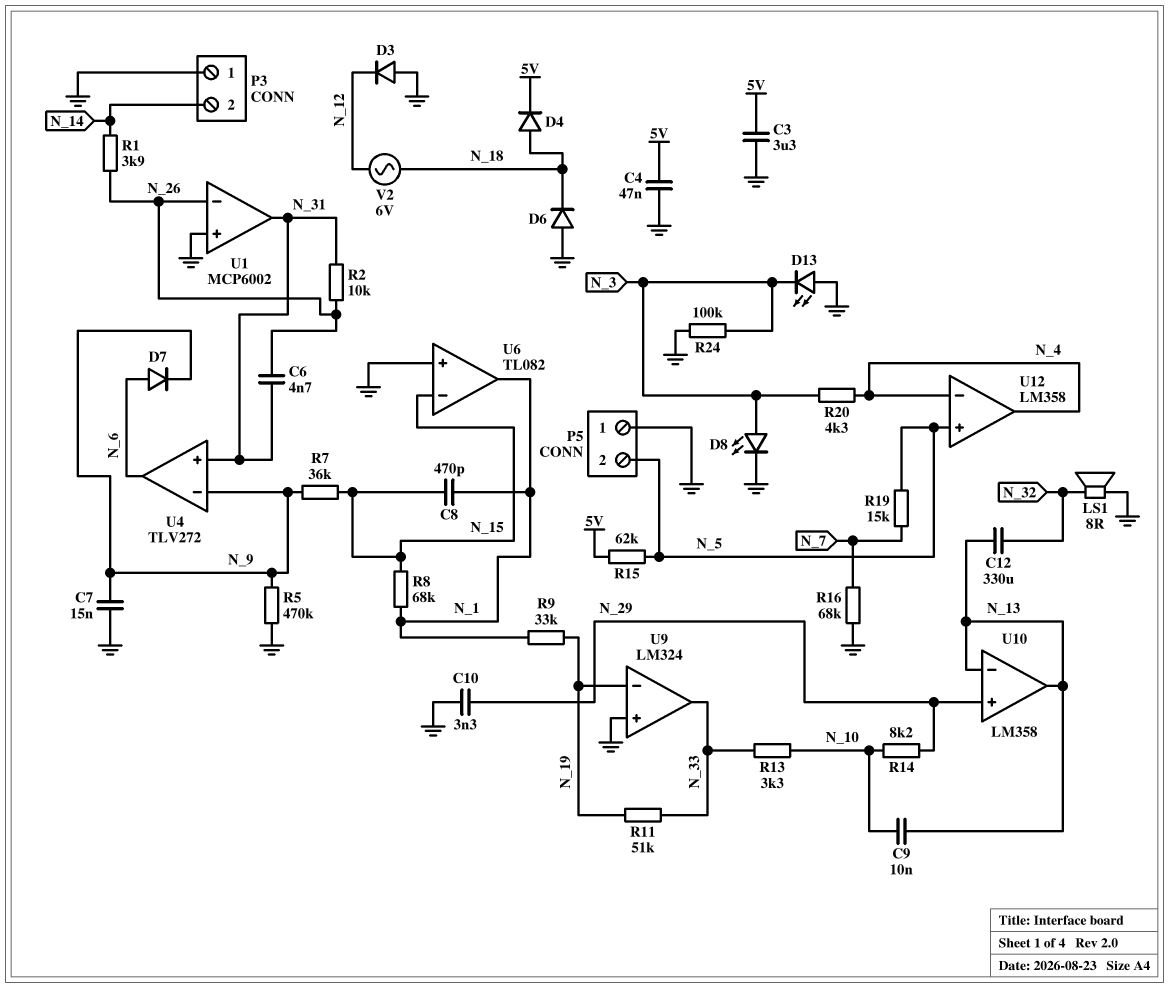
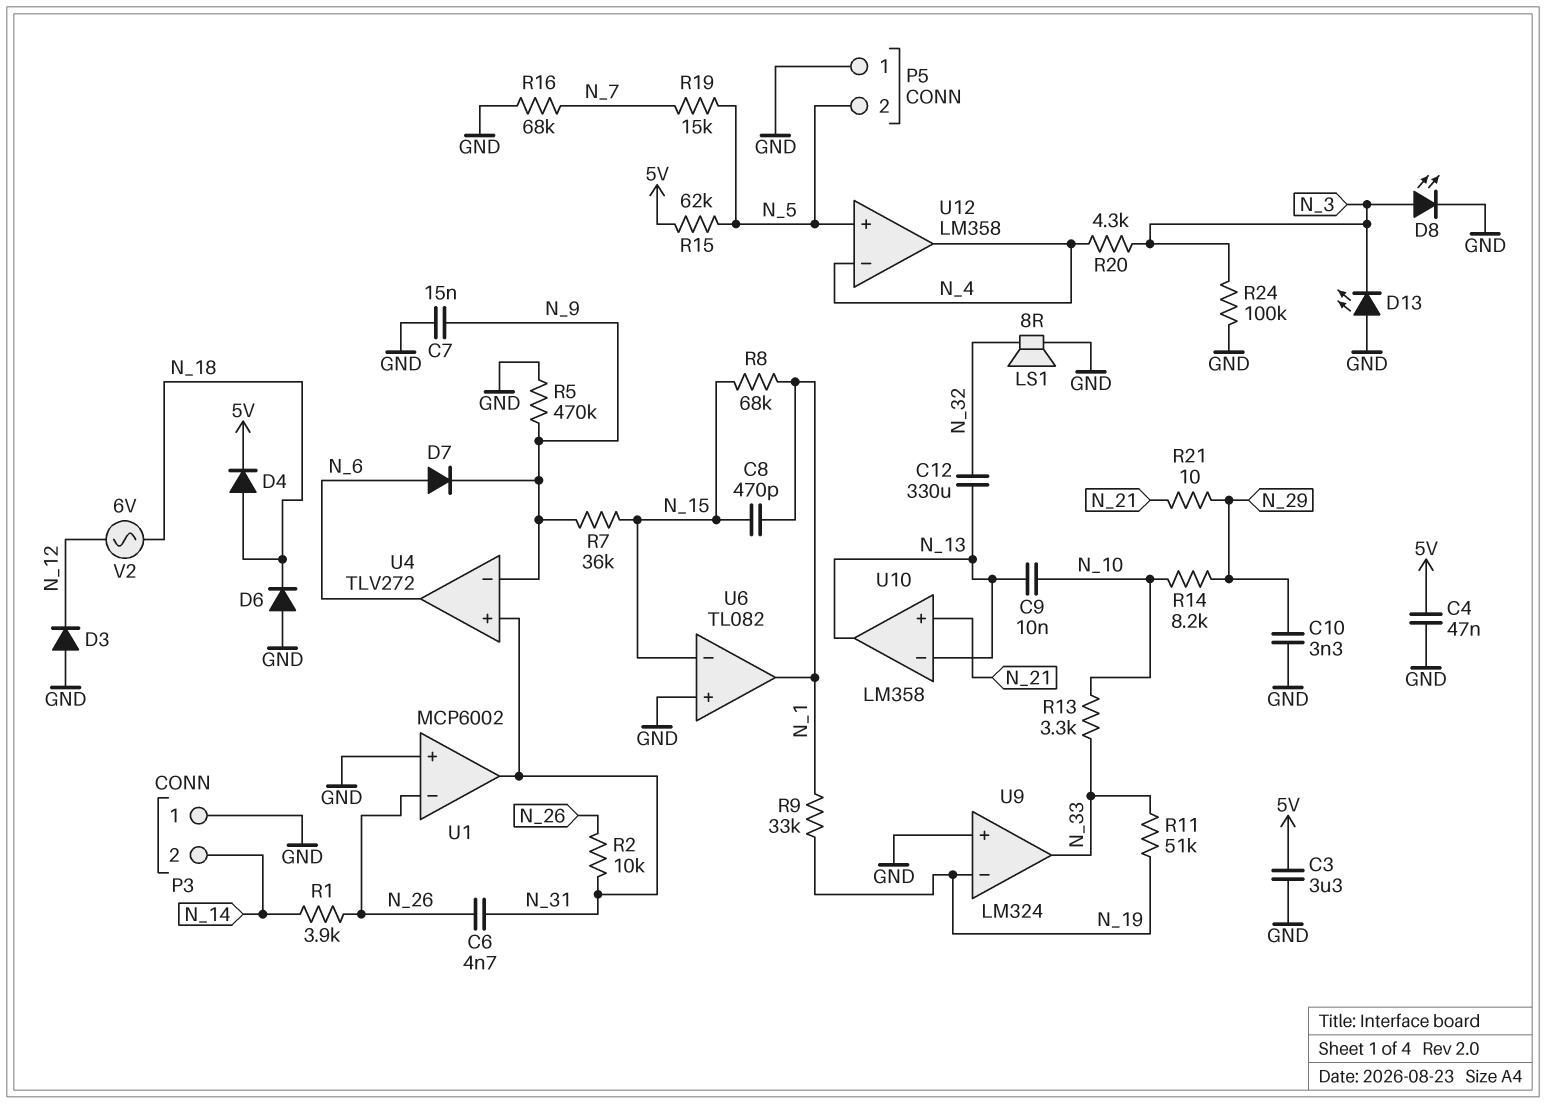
R21: none -> 10 (N_21, N_29)
U10 pin in+: N_29 -> N_21

